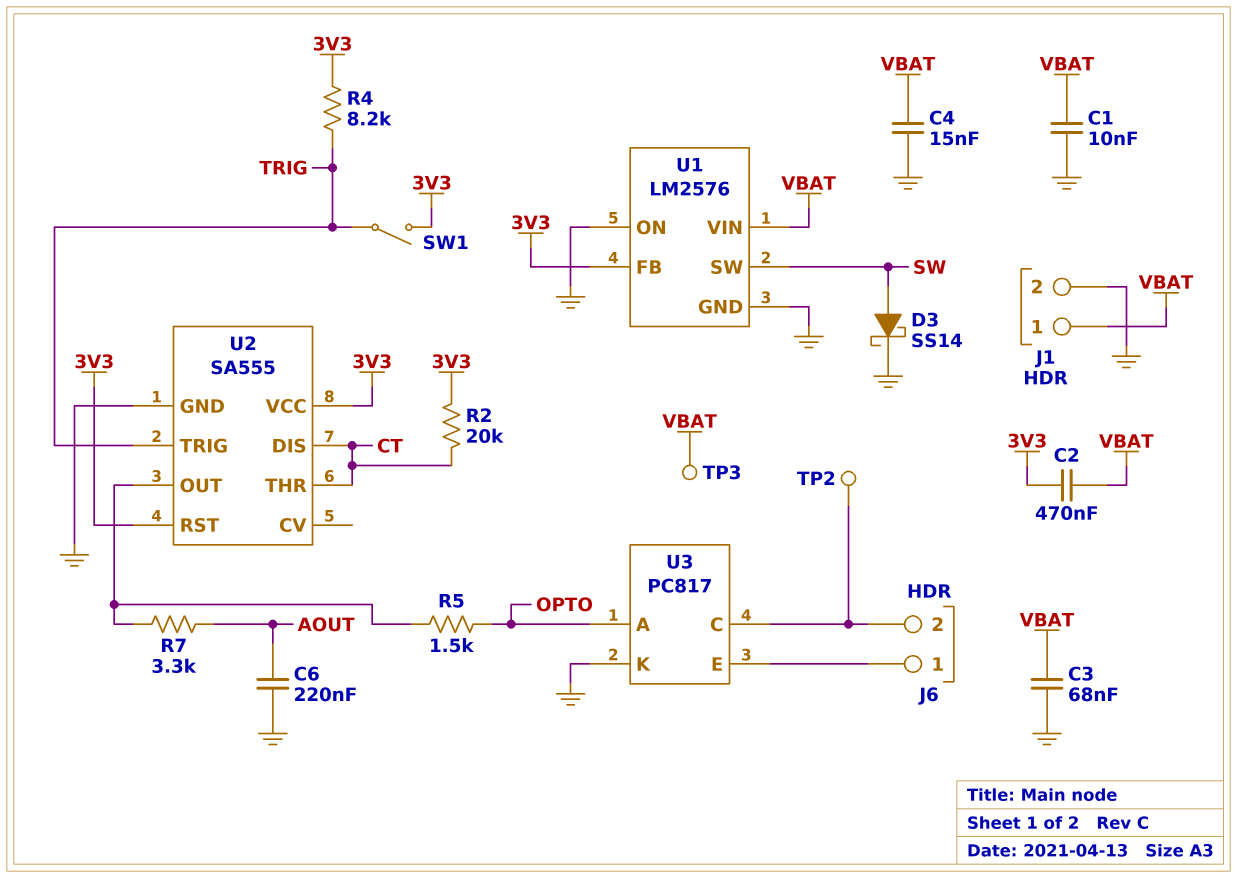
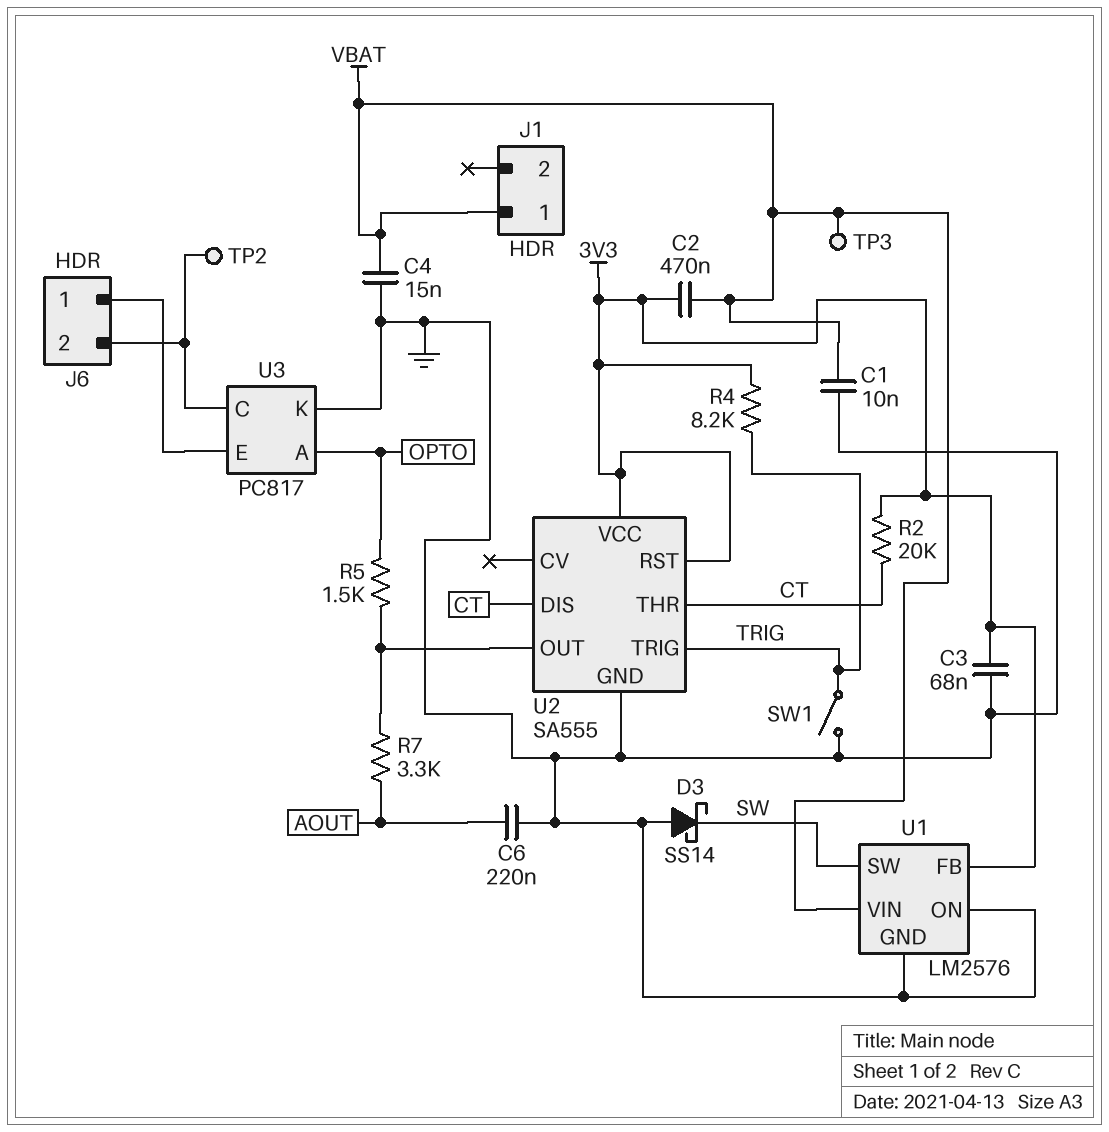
C3: 68nF (GND, VBAT) -> 68nF (3V3, GND)
D3: schottky SS14 (A SW, K GND) -> schottky SS14 (A GND, K SW)
J1 pin 2: GND -> none
SW1: switch (3V3, TRIG) -> switch (GND, TRIG)

